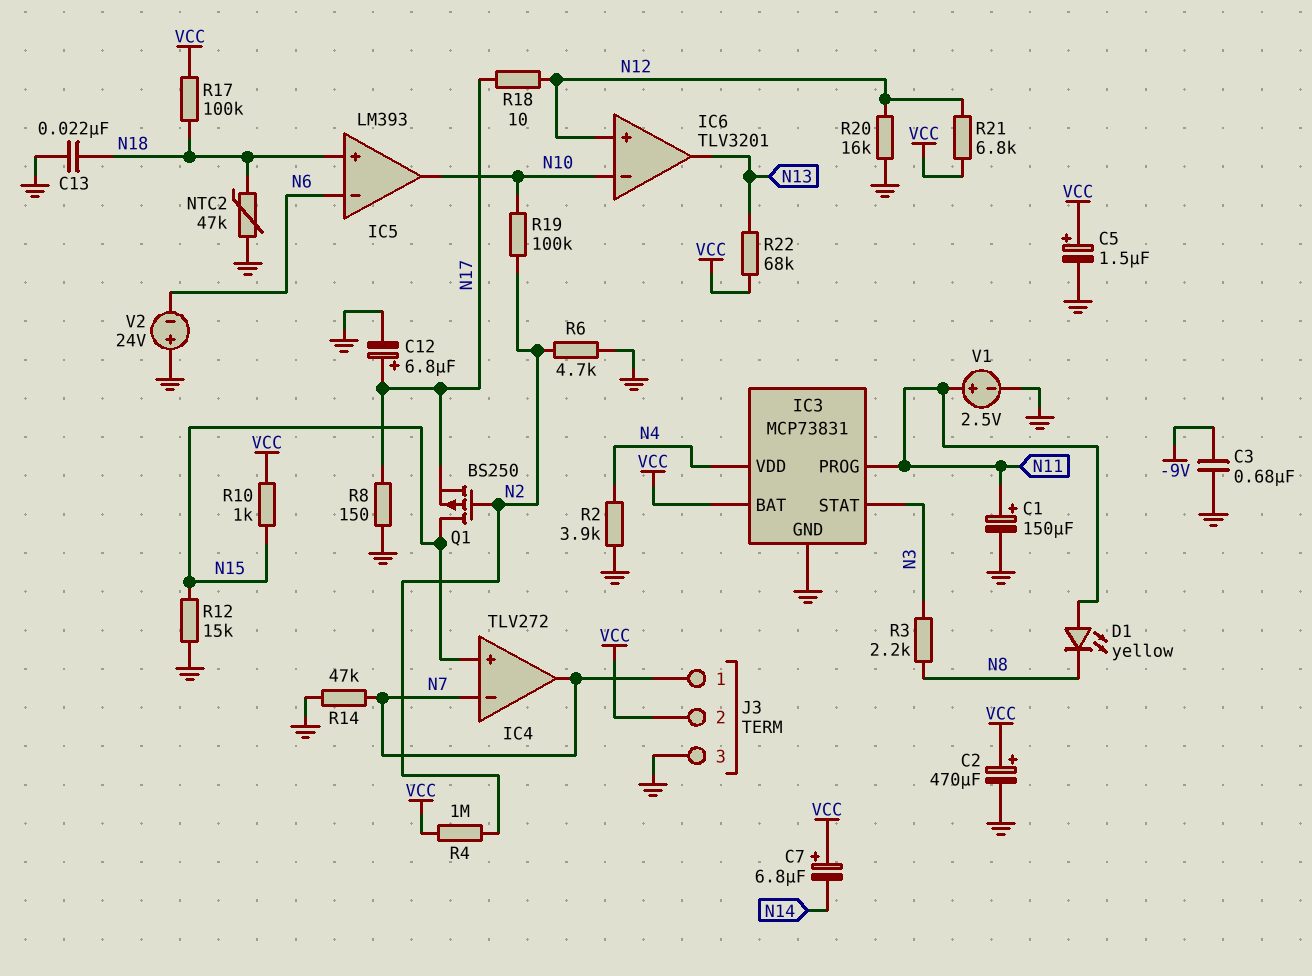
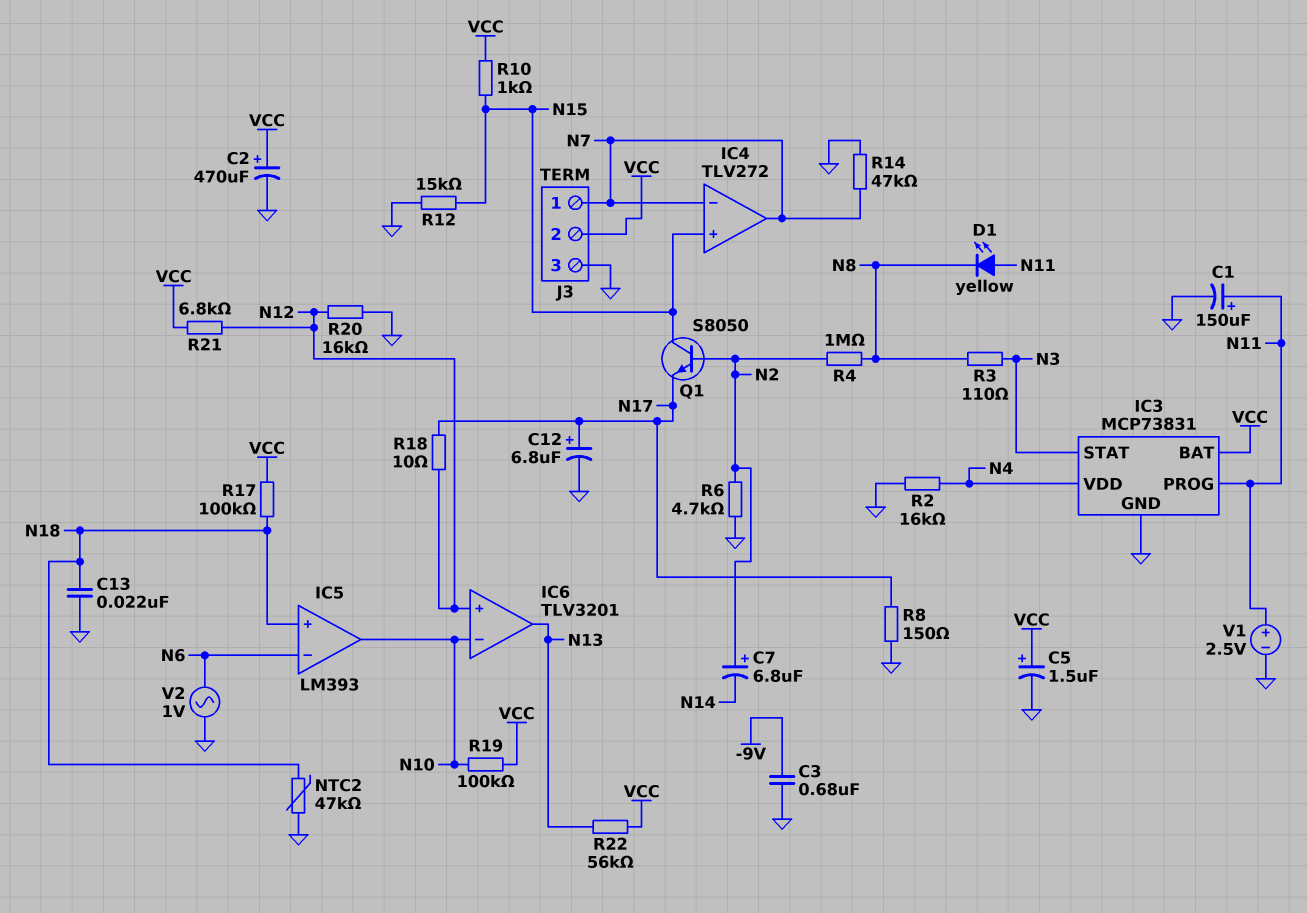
C7: 6.8uF (plus VCC, minus N14) -> 6.8uF (plus N2, minus N14)
Q1: PMOS BS250 (G N2, D N15, S N17) -> NPN S8050 (B N2, C N15, E N17)
R2: 3.9k (GND, N4) -> 16k (GND, N4)
R3: 2.2k (N3, N8) -> 110 (N3, N8)
R4: 1M (N2, VCC) -> 1M (N2, N8)
R19: 100k (N2, N10) -> 100k (N10, VCC)
R22: 68k (N13, VCC) -> 56k (N13, VCC)
V2: 24V (plus GND, minus N6) -> AC 1V (GND, N6)

